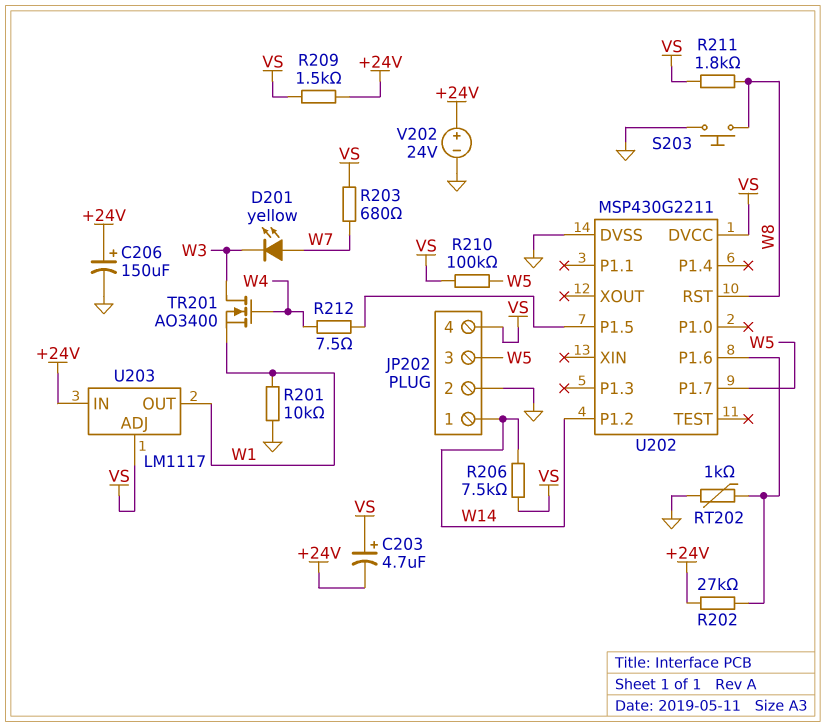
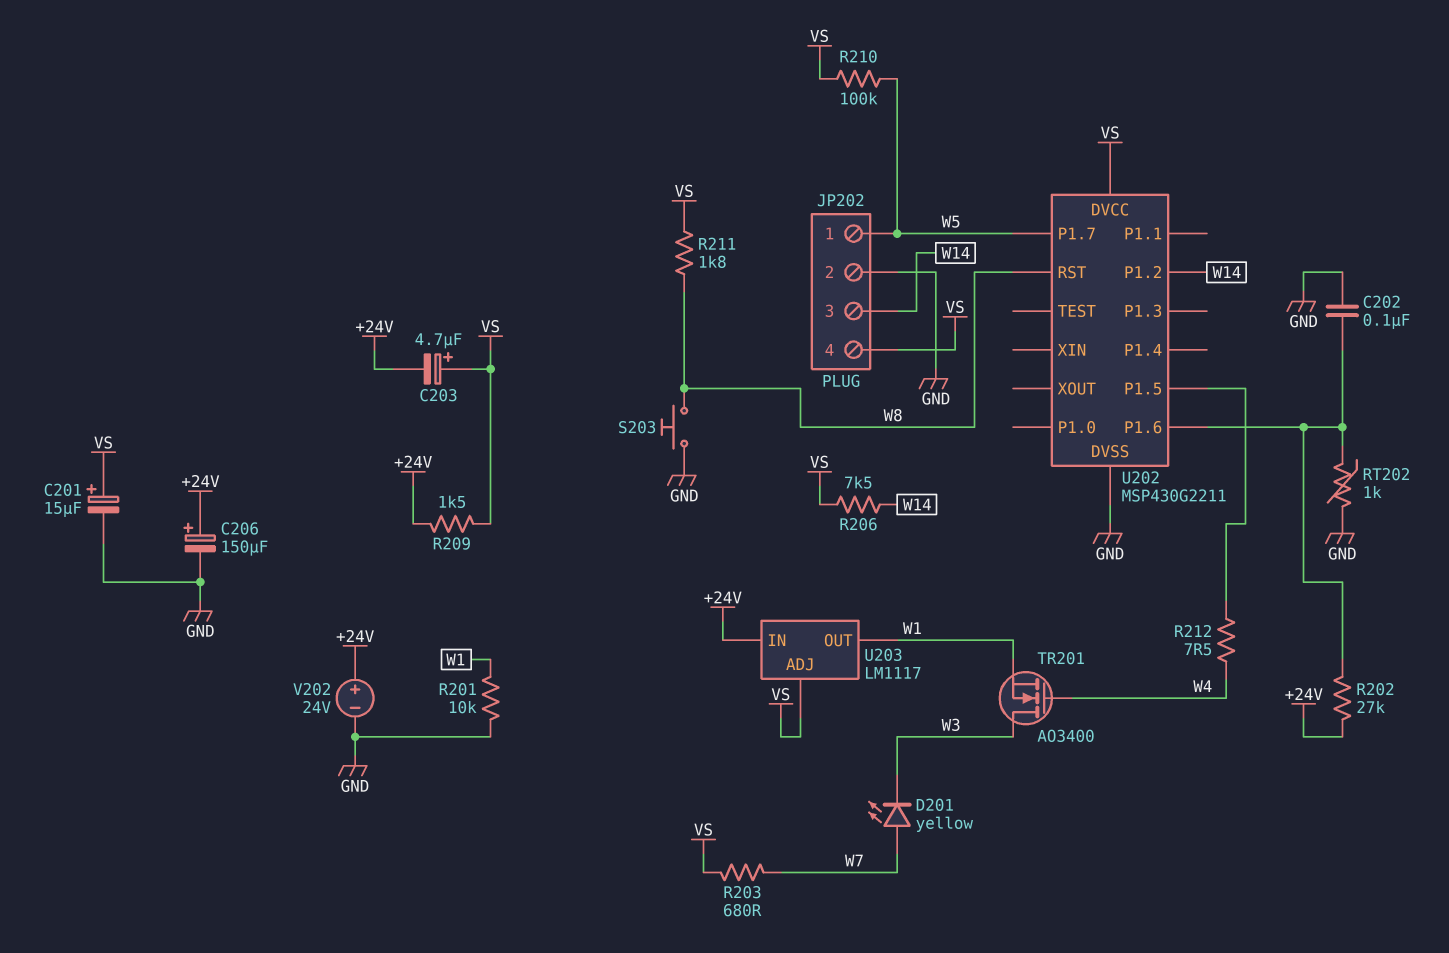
C201: none -> 15uF (plus VS, minus GND)
C202: none -> 100nF (GND, U202/P1.6)
JP202 pin 1: W14 -> W5
JP202 pin 3: W5 -> W14

